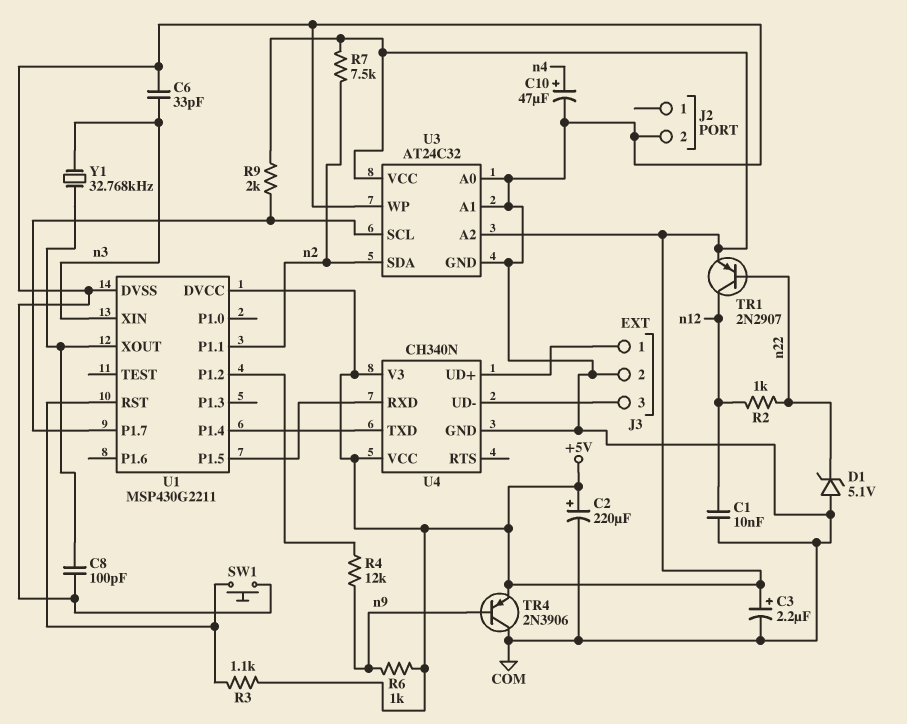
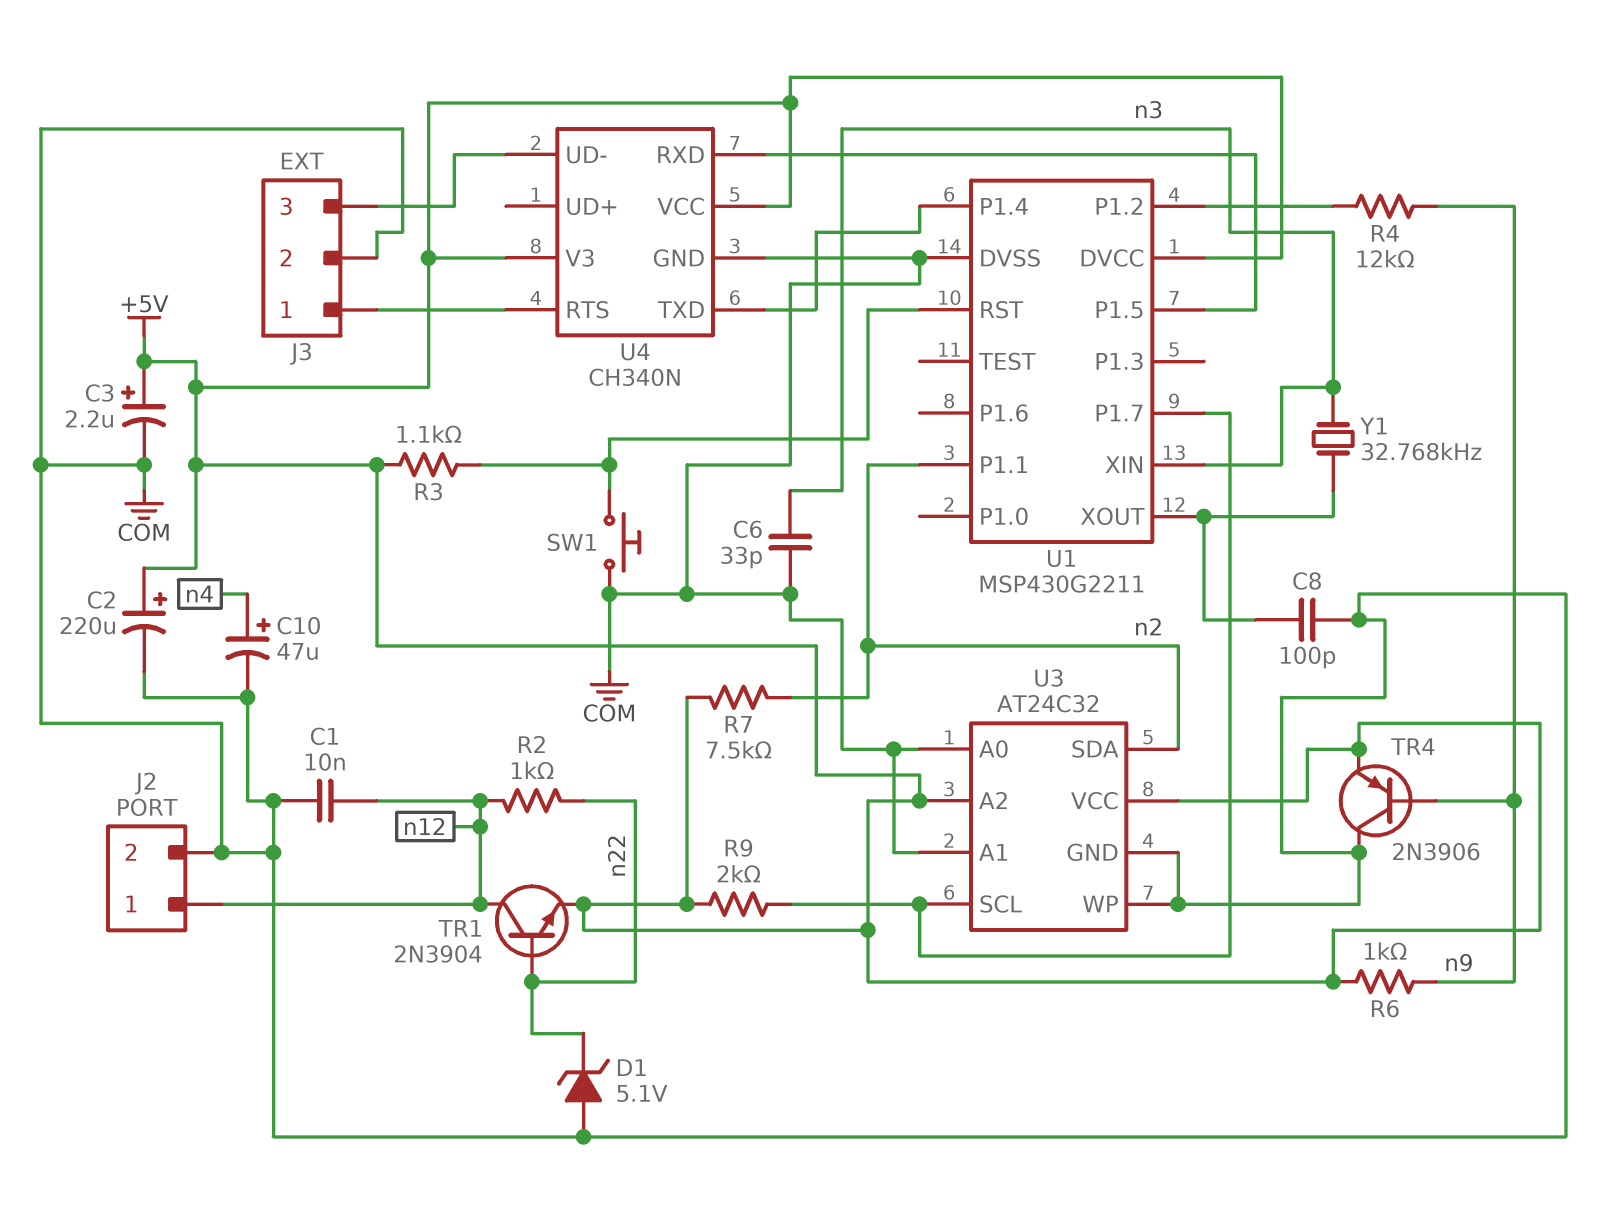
J2 pin 1: none -> n12
TR1: PNP 2N2907 (B n22, C n12, E +5V) -> NPN 2N3904 (B n22, C n12, E +5V)
U4 pin RTS: none -> J3/1
U4 pin UD+: J3/1 -> none

